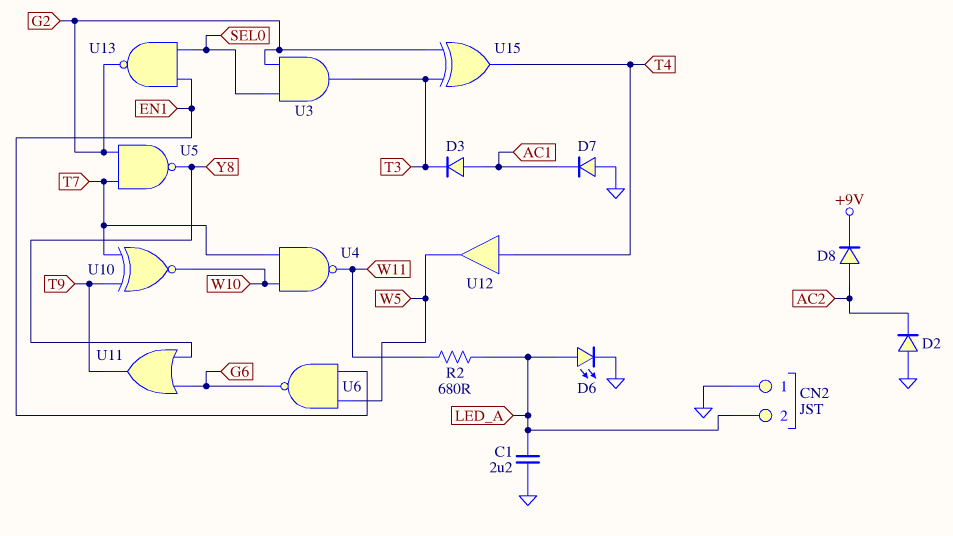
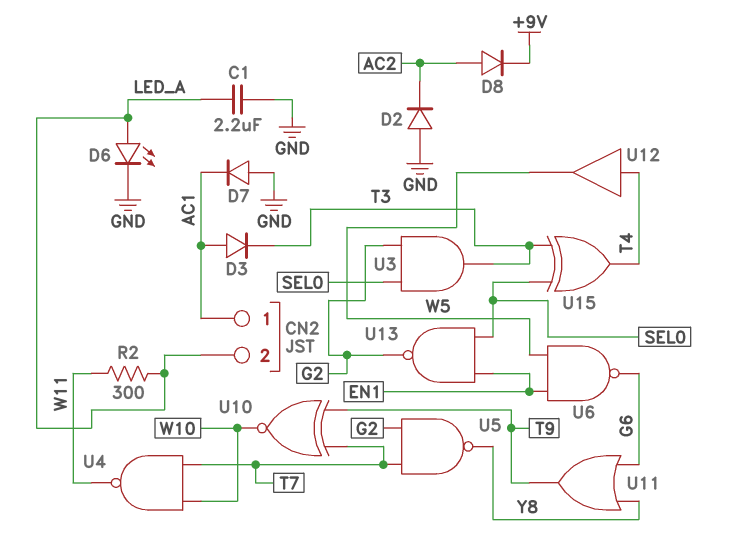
CN2 pin 1: GND -> AC1
R2: 680 (LED_A, W11) -> 300 (LED_A, W11)
U15: XOR (in G2, in T3, out T4) -> XOR (in SEL0, in T3, out T4)

